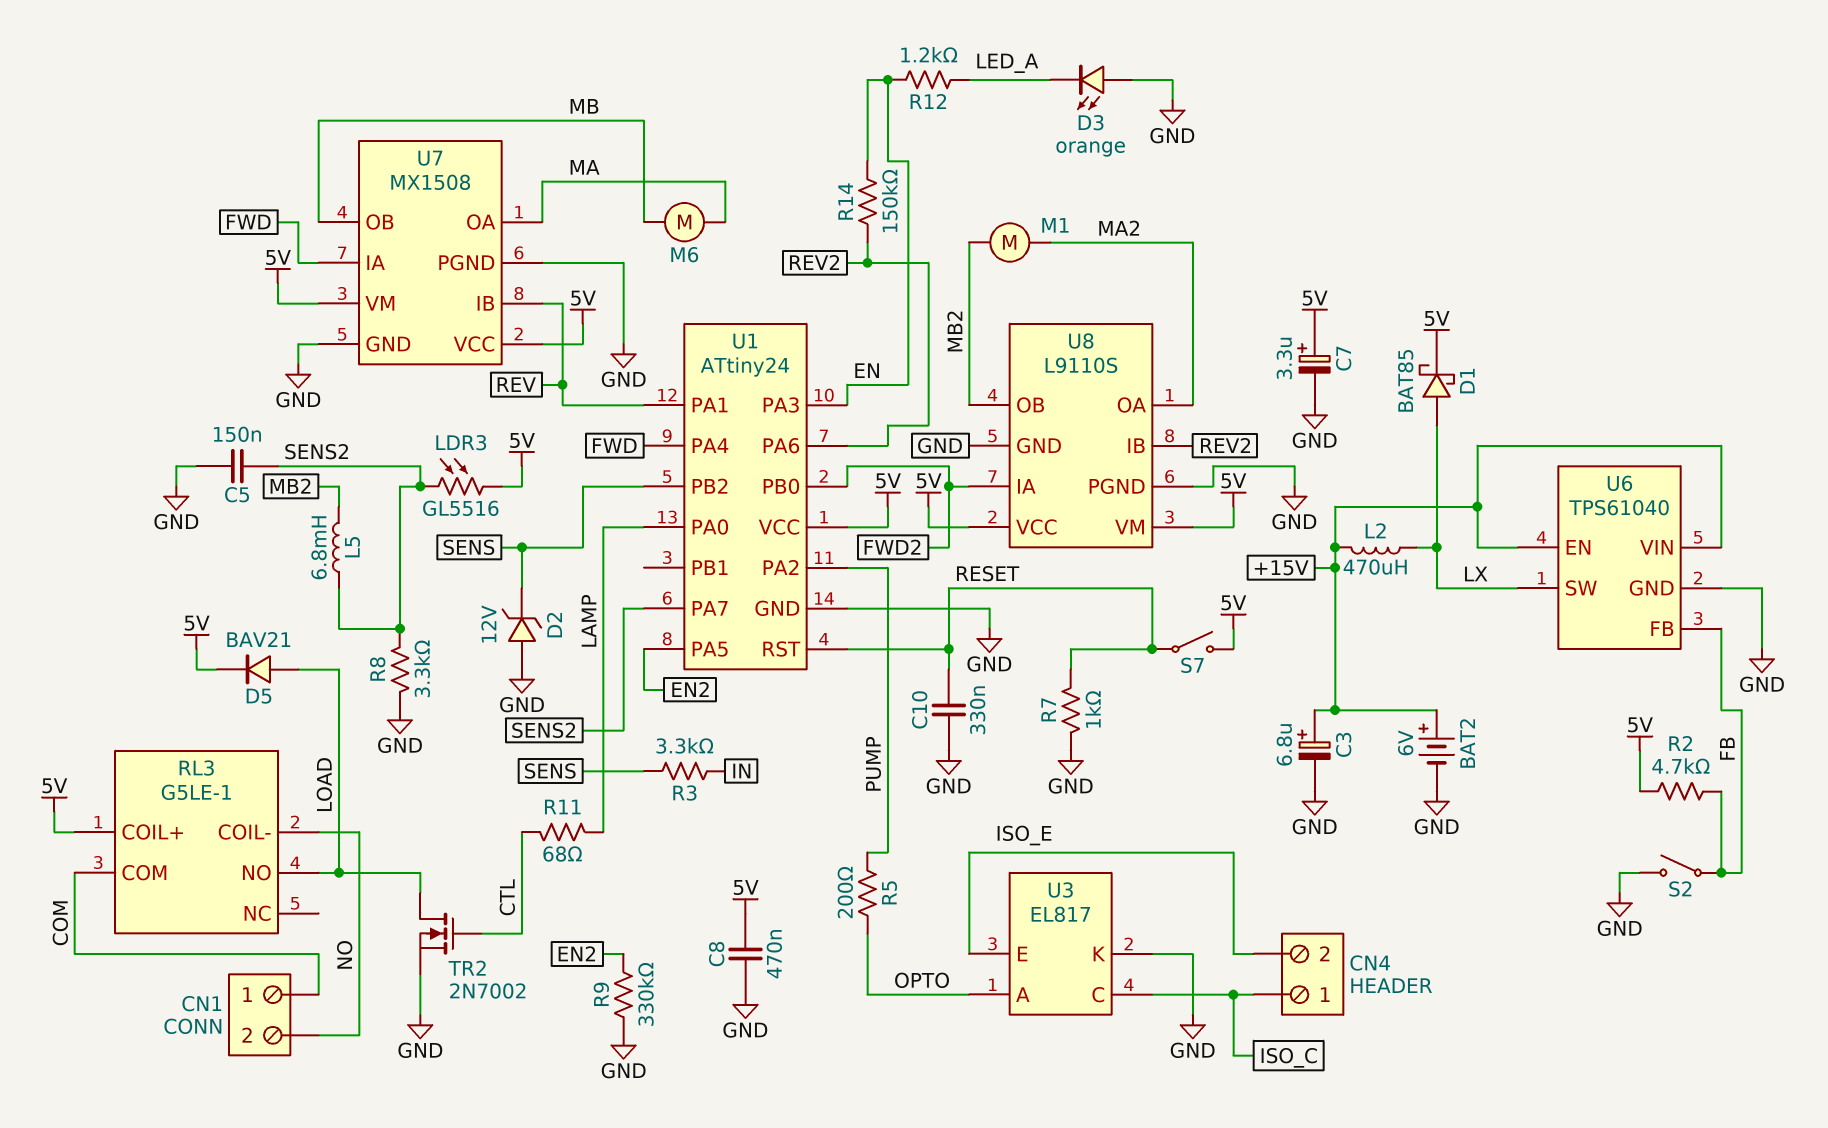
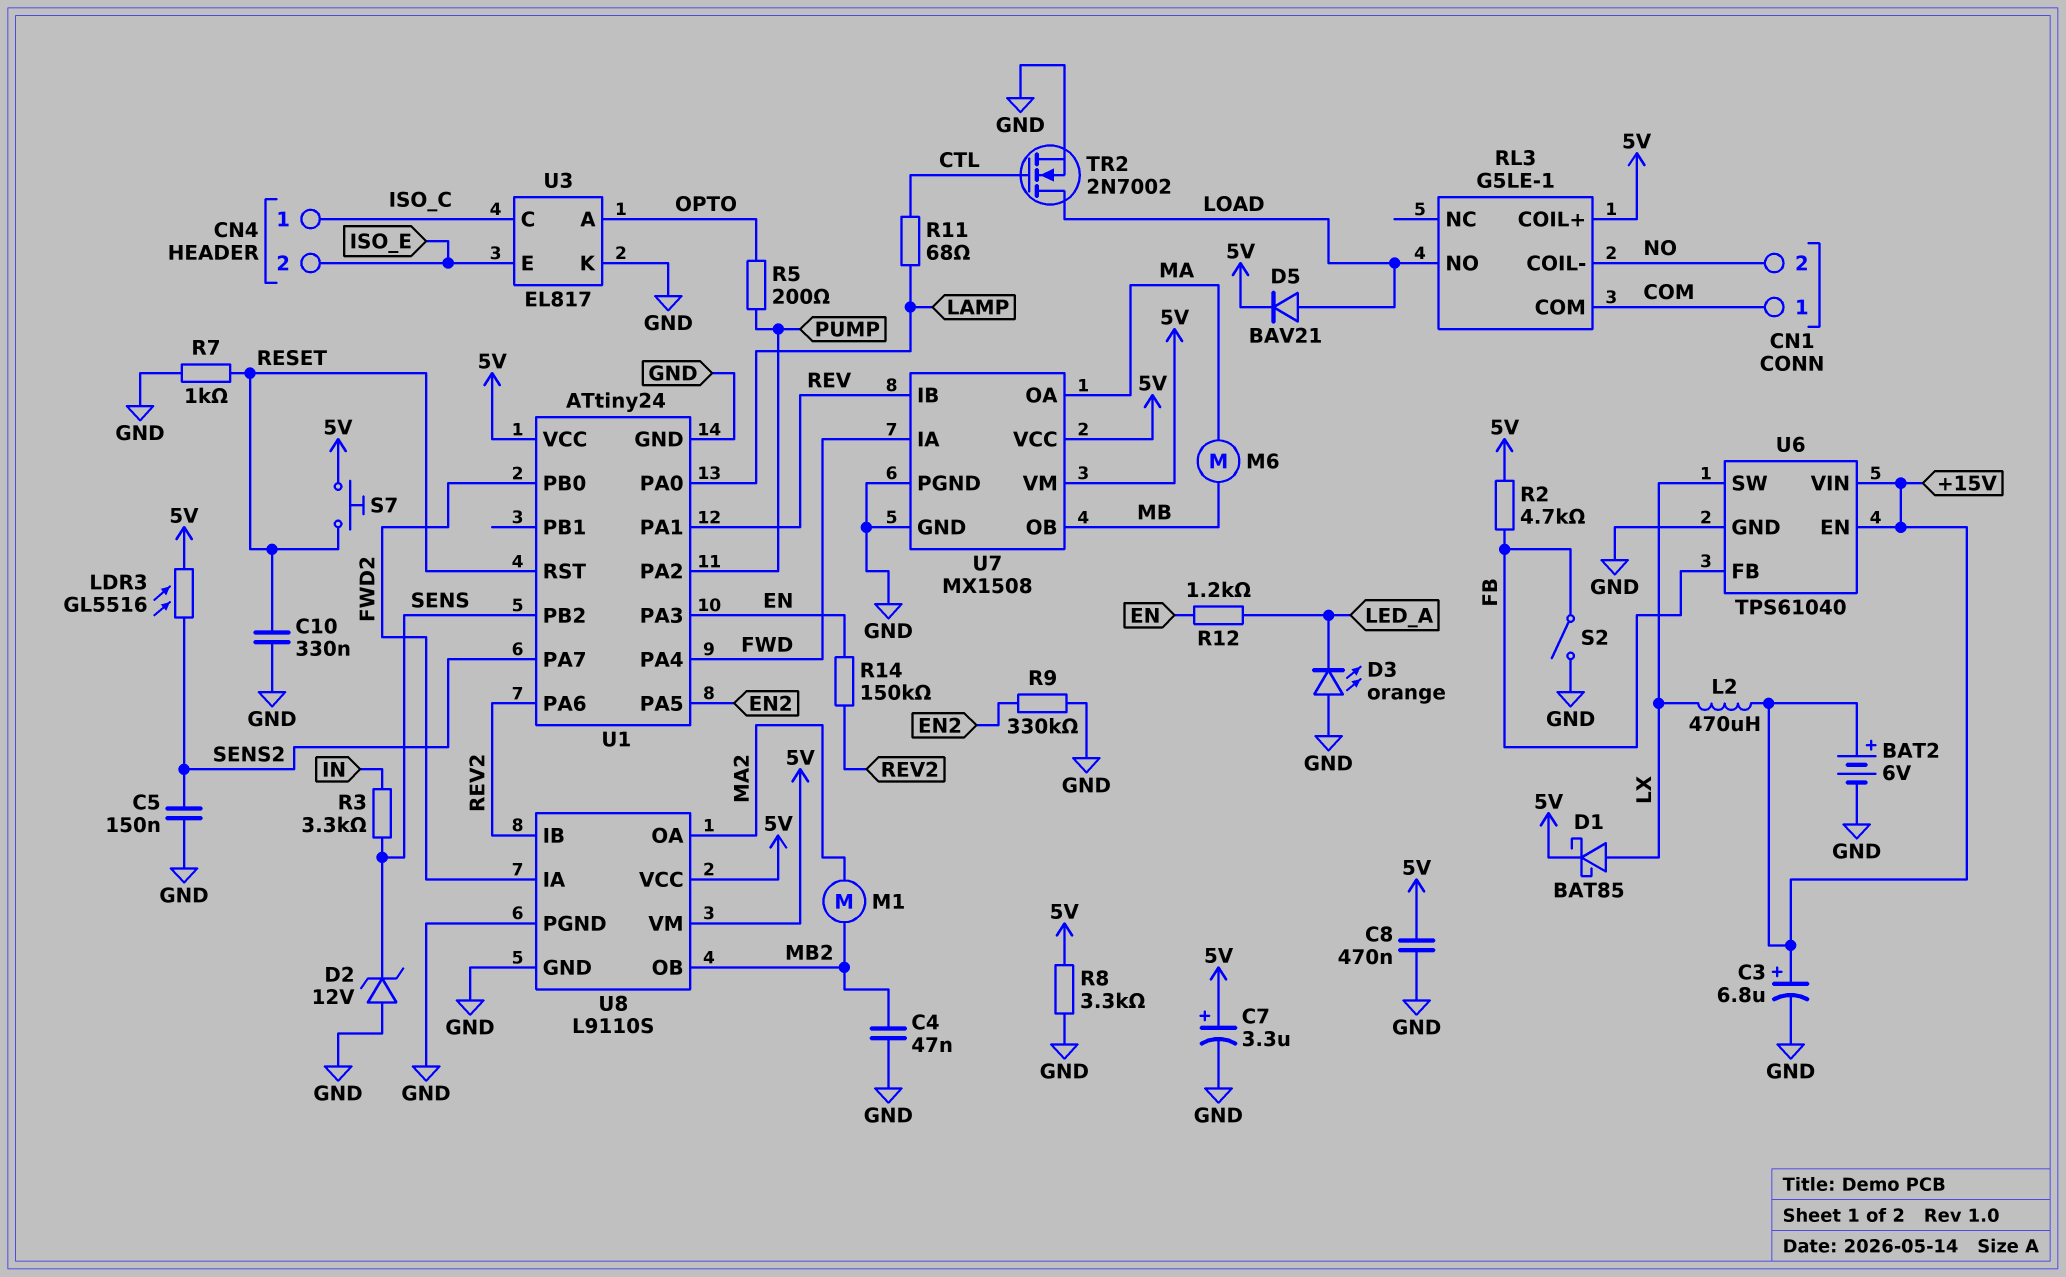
C4: none -> 47nF (GND, MB2)
L5: 6.8mH (MB2, SENS2) -> none
R8: 3.3k (GND, SENS2) -> 3.3k (5V, GND)
S7: switch (5V, RESET) -> button (5V, RESET)

